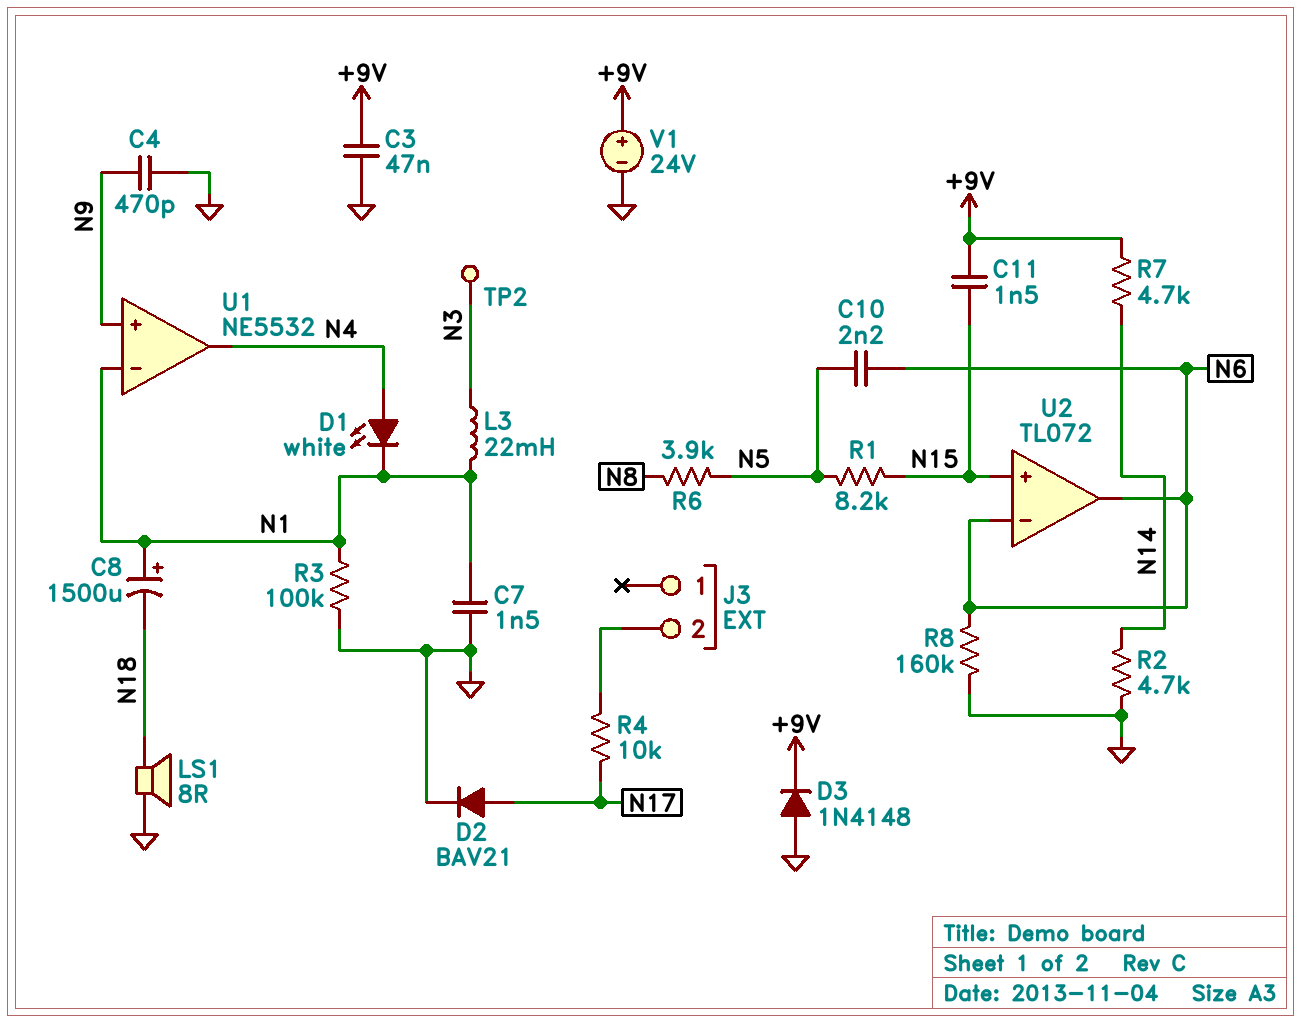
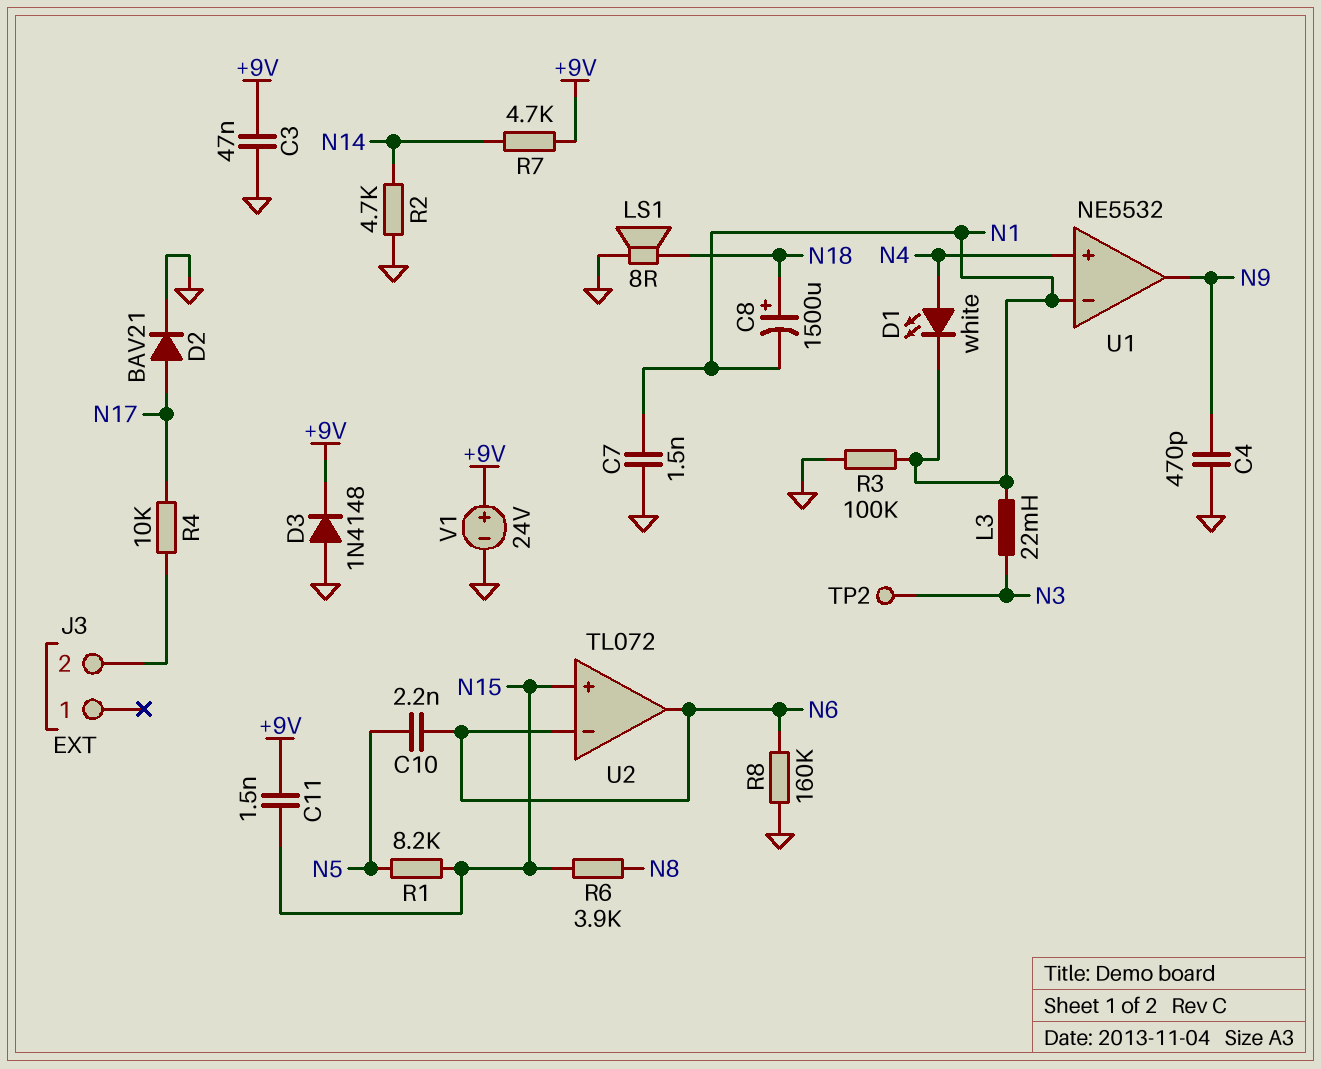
C8: 1500uF (plus N1, minus N18) -> 1500uF (plus N18, minus N1)
R6: 3.9k (N5, N8) -> 3.9k (N8, N15)
U1 pin in+: N9 -> N4
U1 pin out: N4 -> N9

